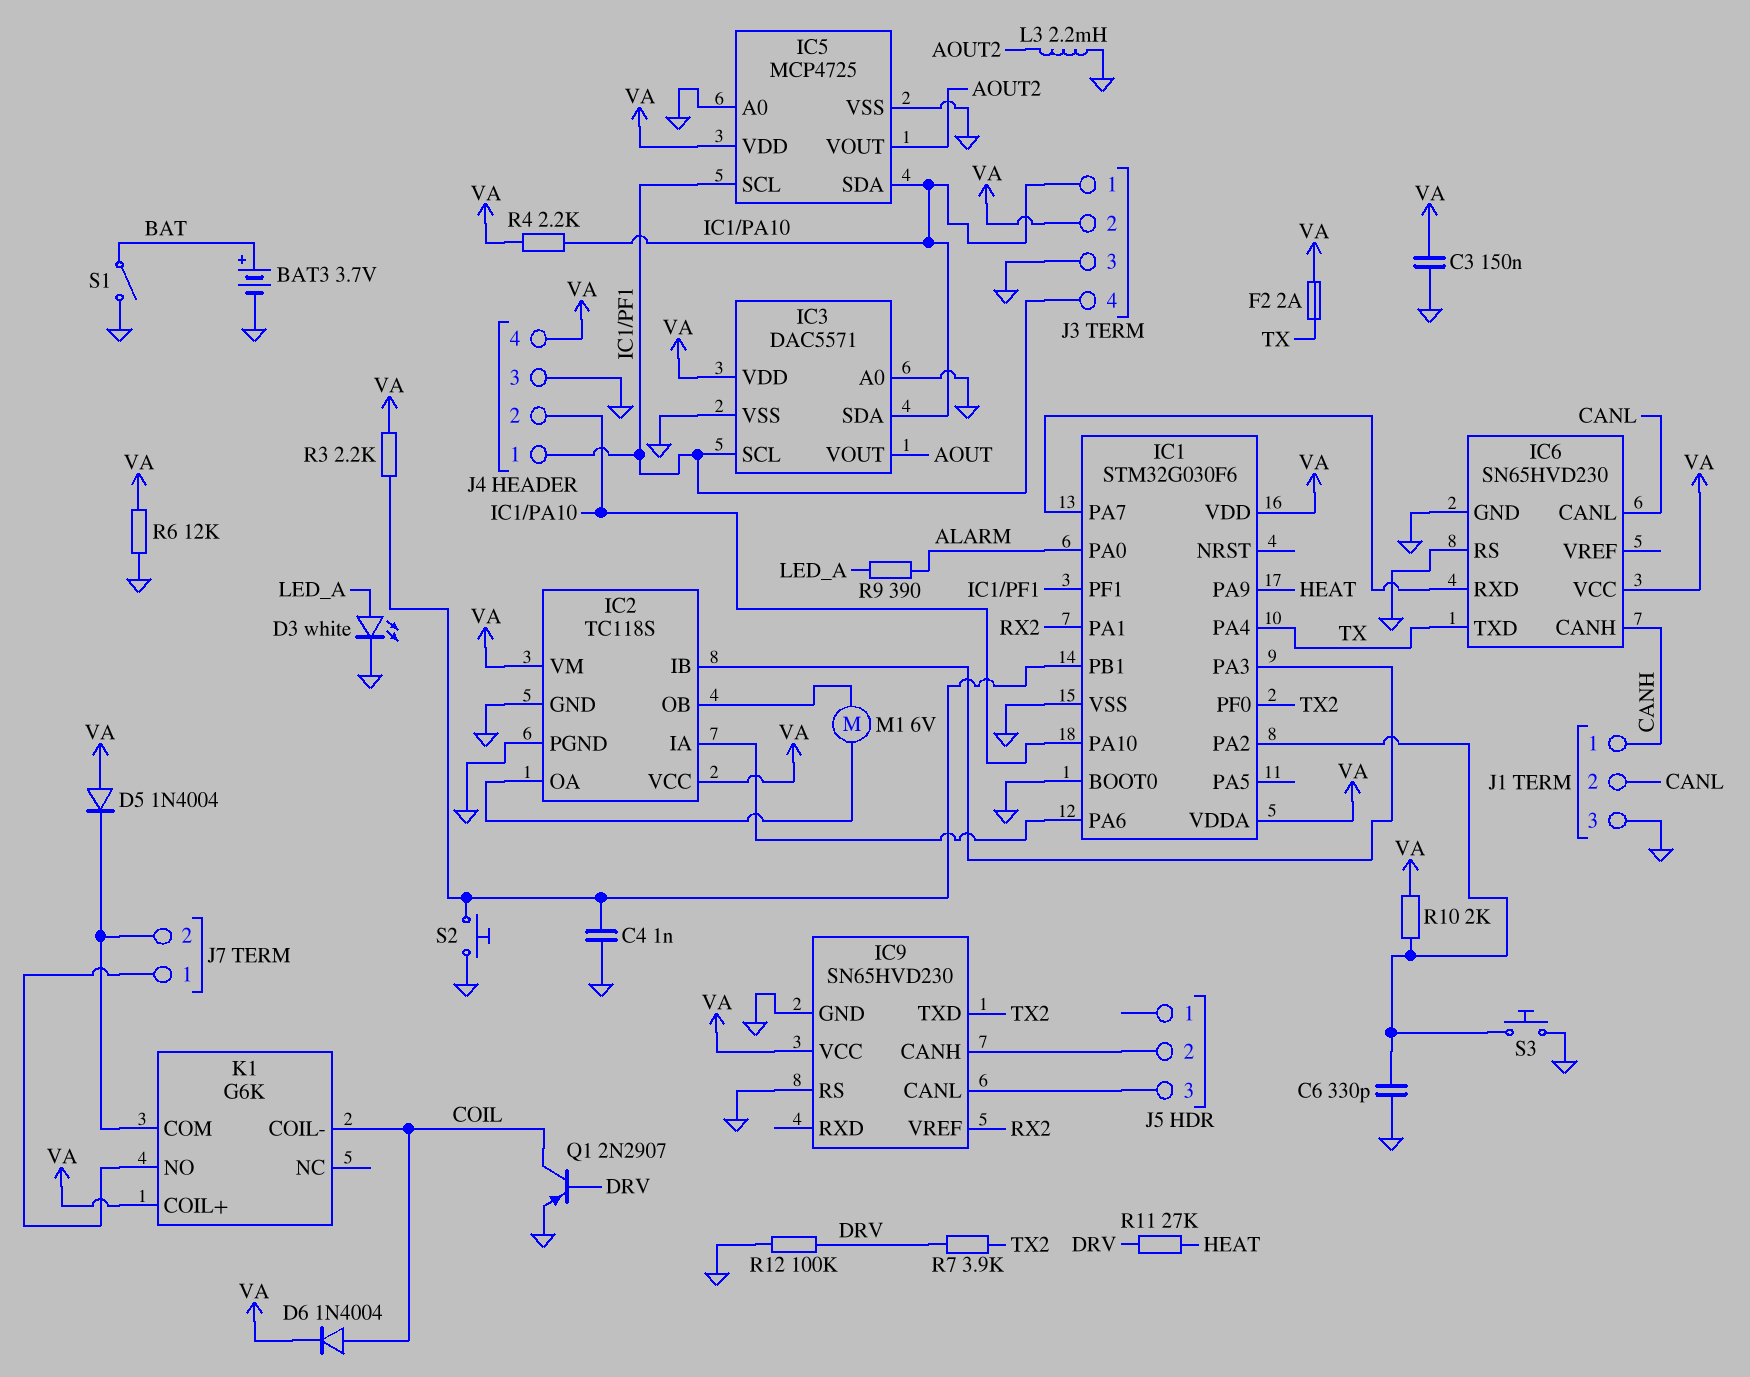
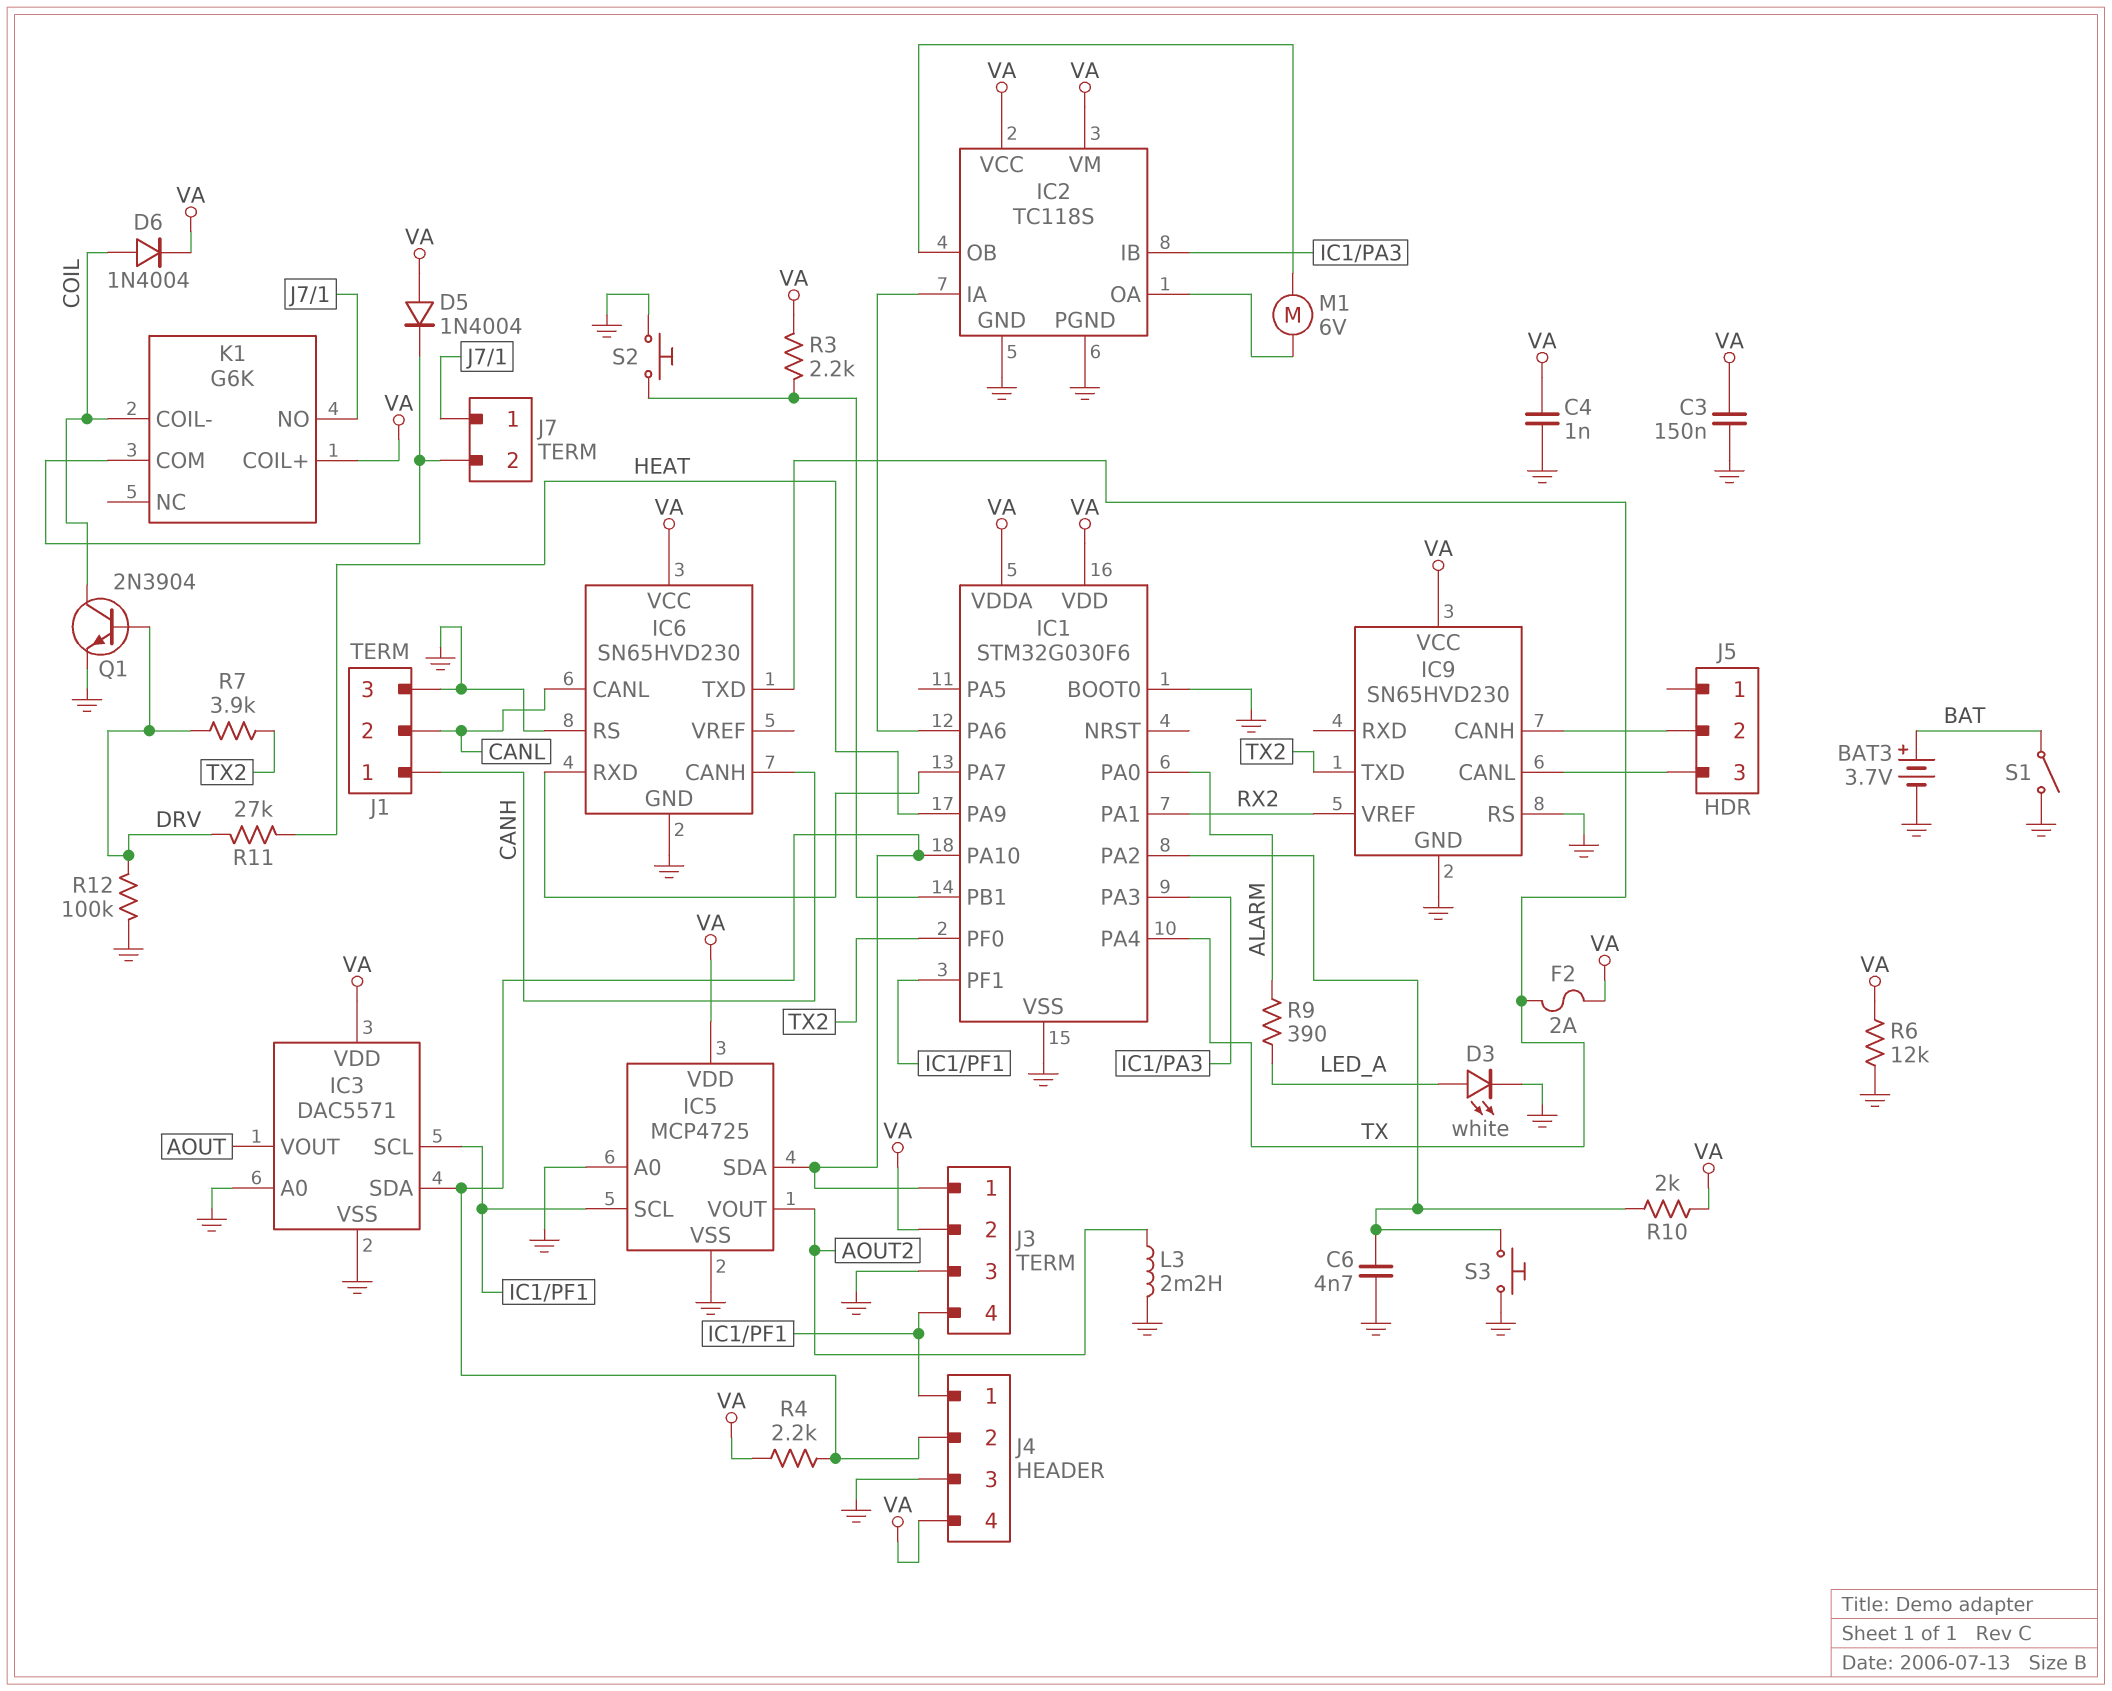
C4: 1nF (GND, IC1/PB1) -> 1nF (GND, VA)
C6: 330pF (GND, IC1/PA2) -> 4.7nF (GND, IC1/PA2)
Q1: PNP 2N2907 (B DRV, C COIL, E GND) -> NPN 2N3904 (B DRV, C COIL, E GND)

